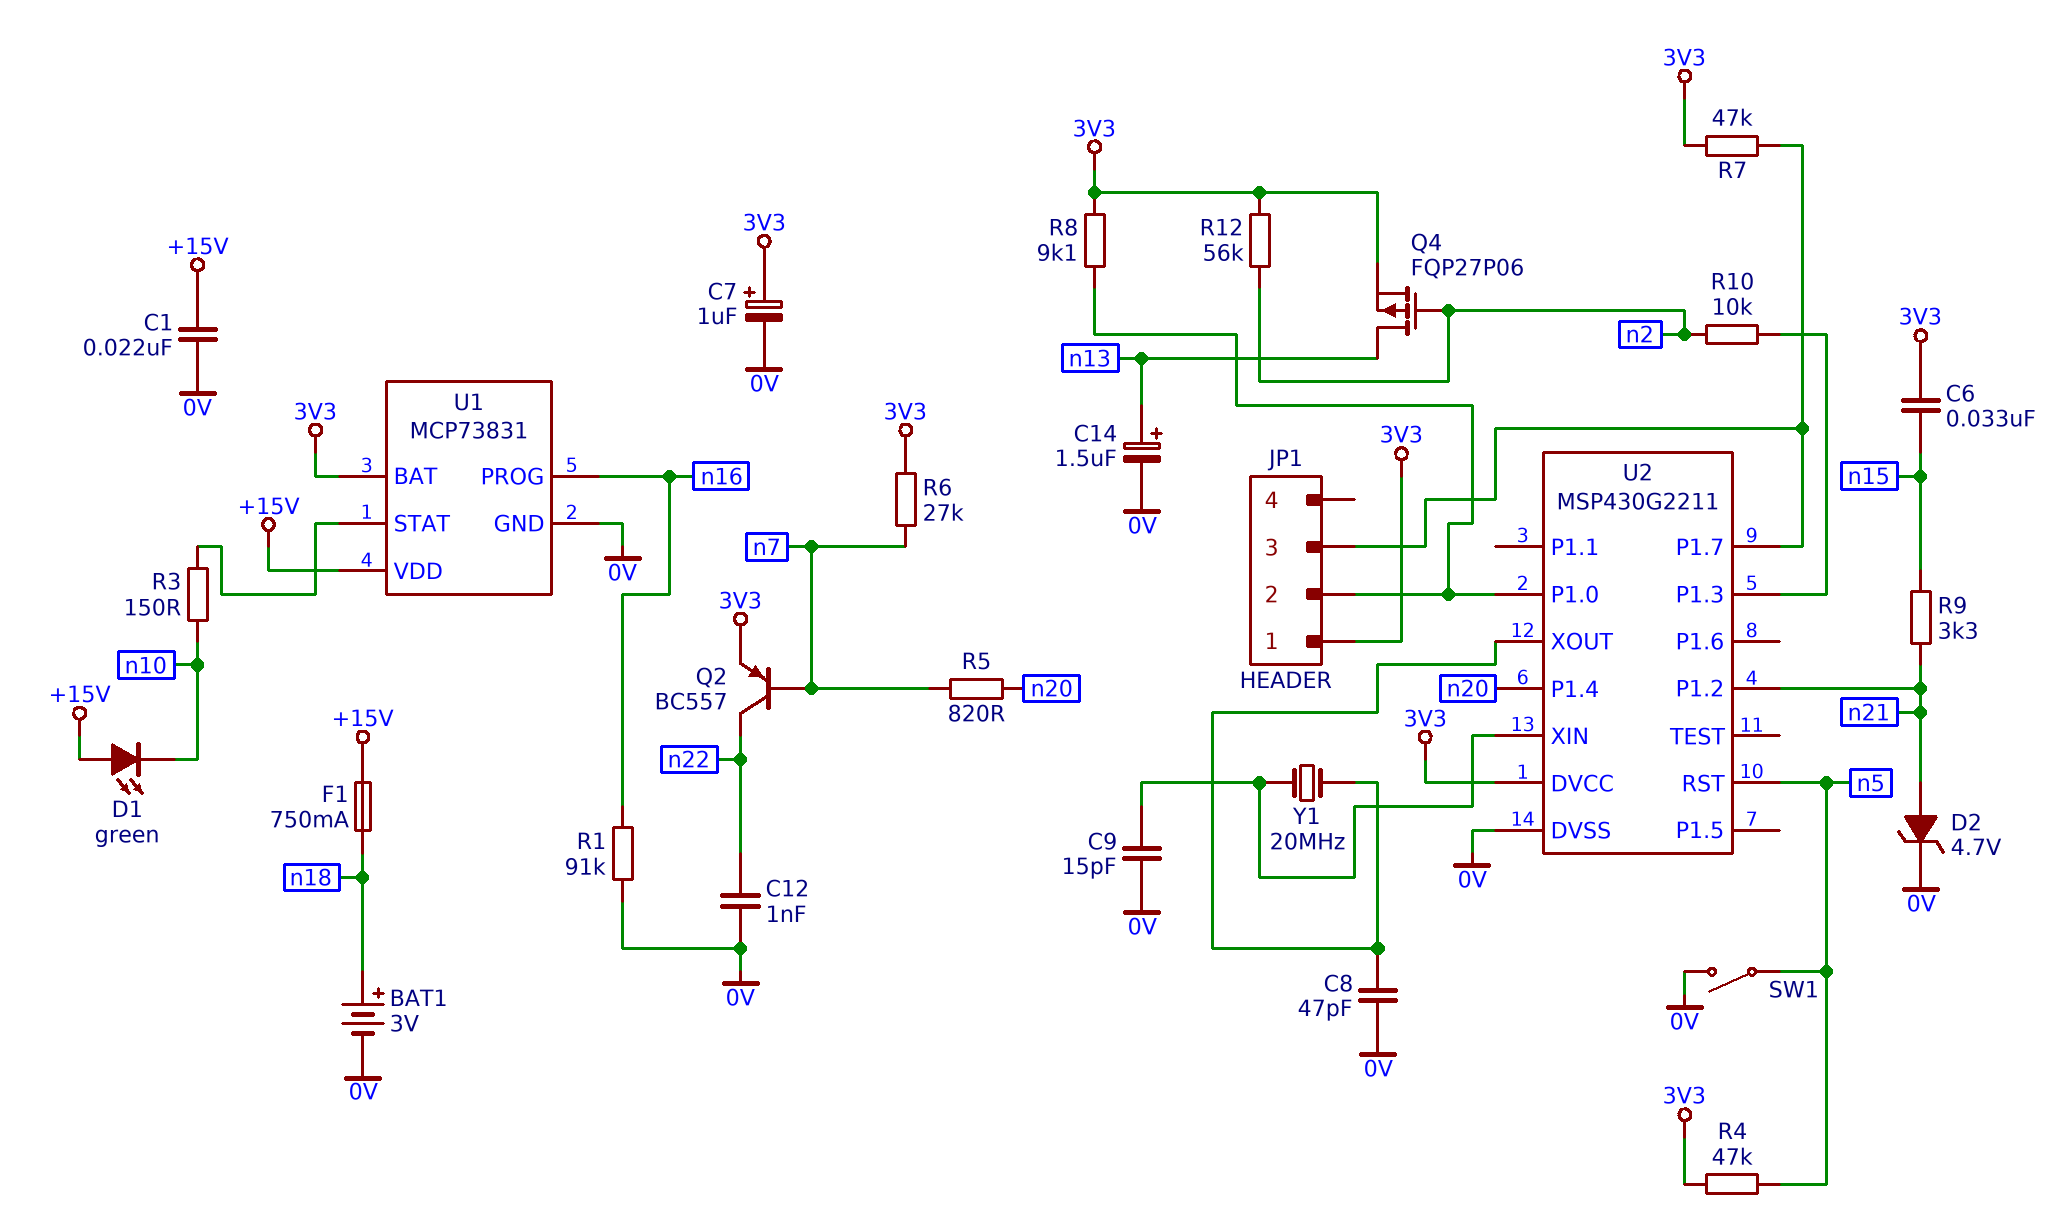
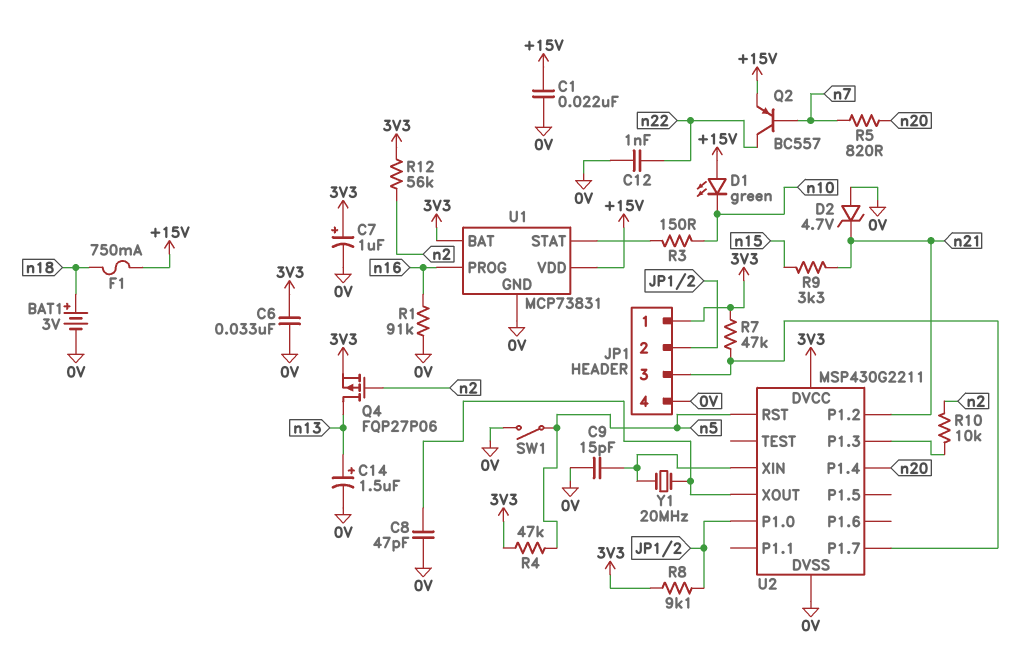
C6: 33nF (3V3, n15) -> 33nF (0V, 3V3)
D2: zener 4.7V (A n21, K 0V) -> zener 4.7V (A 0V, K n21)
JP1 pin 4: none -> 0V
Q2: PNP BC557 (B n7, C n22, E 3V3) -> PNP BC557 (B n7, C n22, E +15V)
R6: 27k (3V3, n7) -> none

